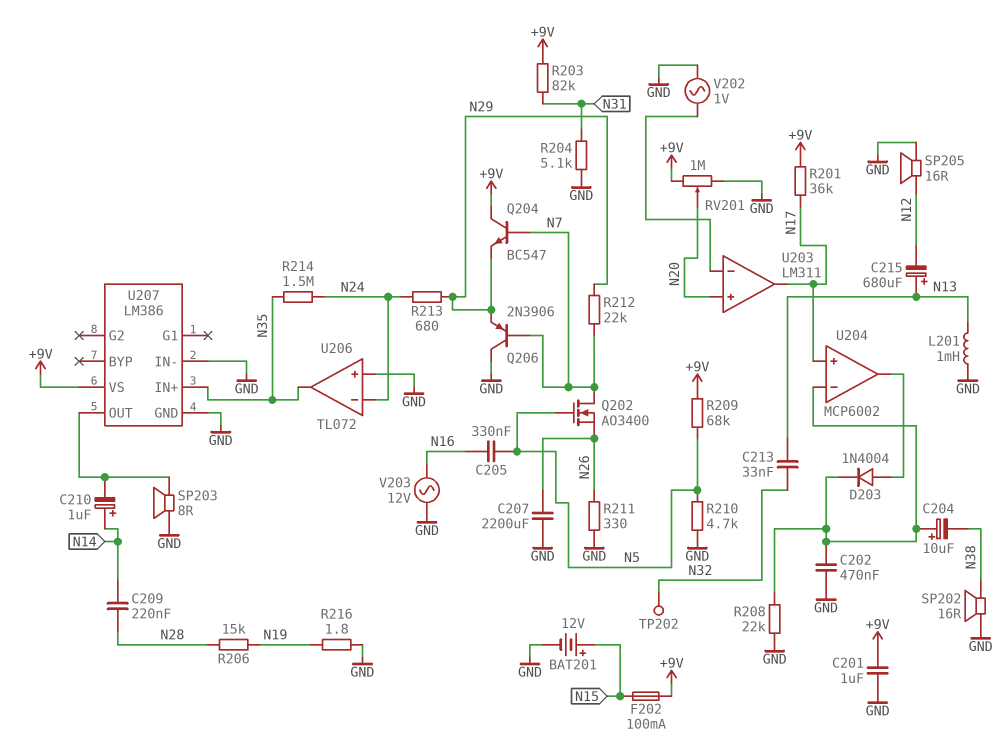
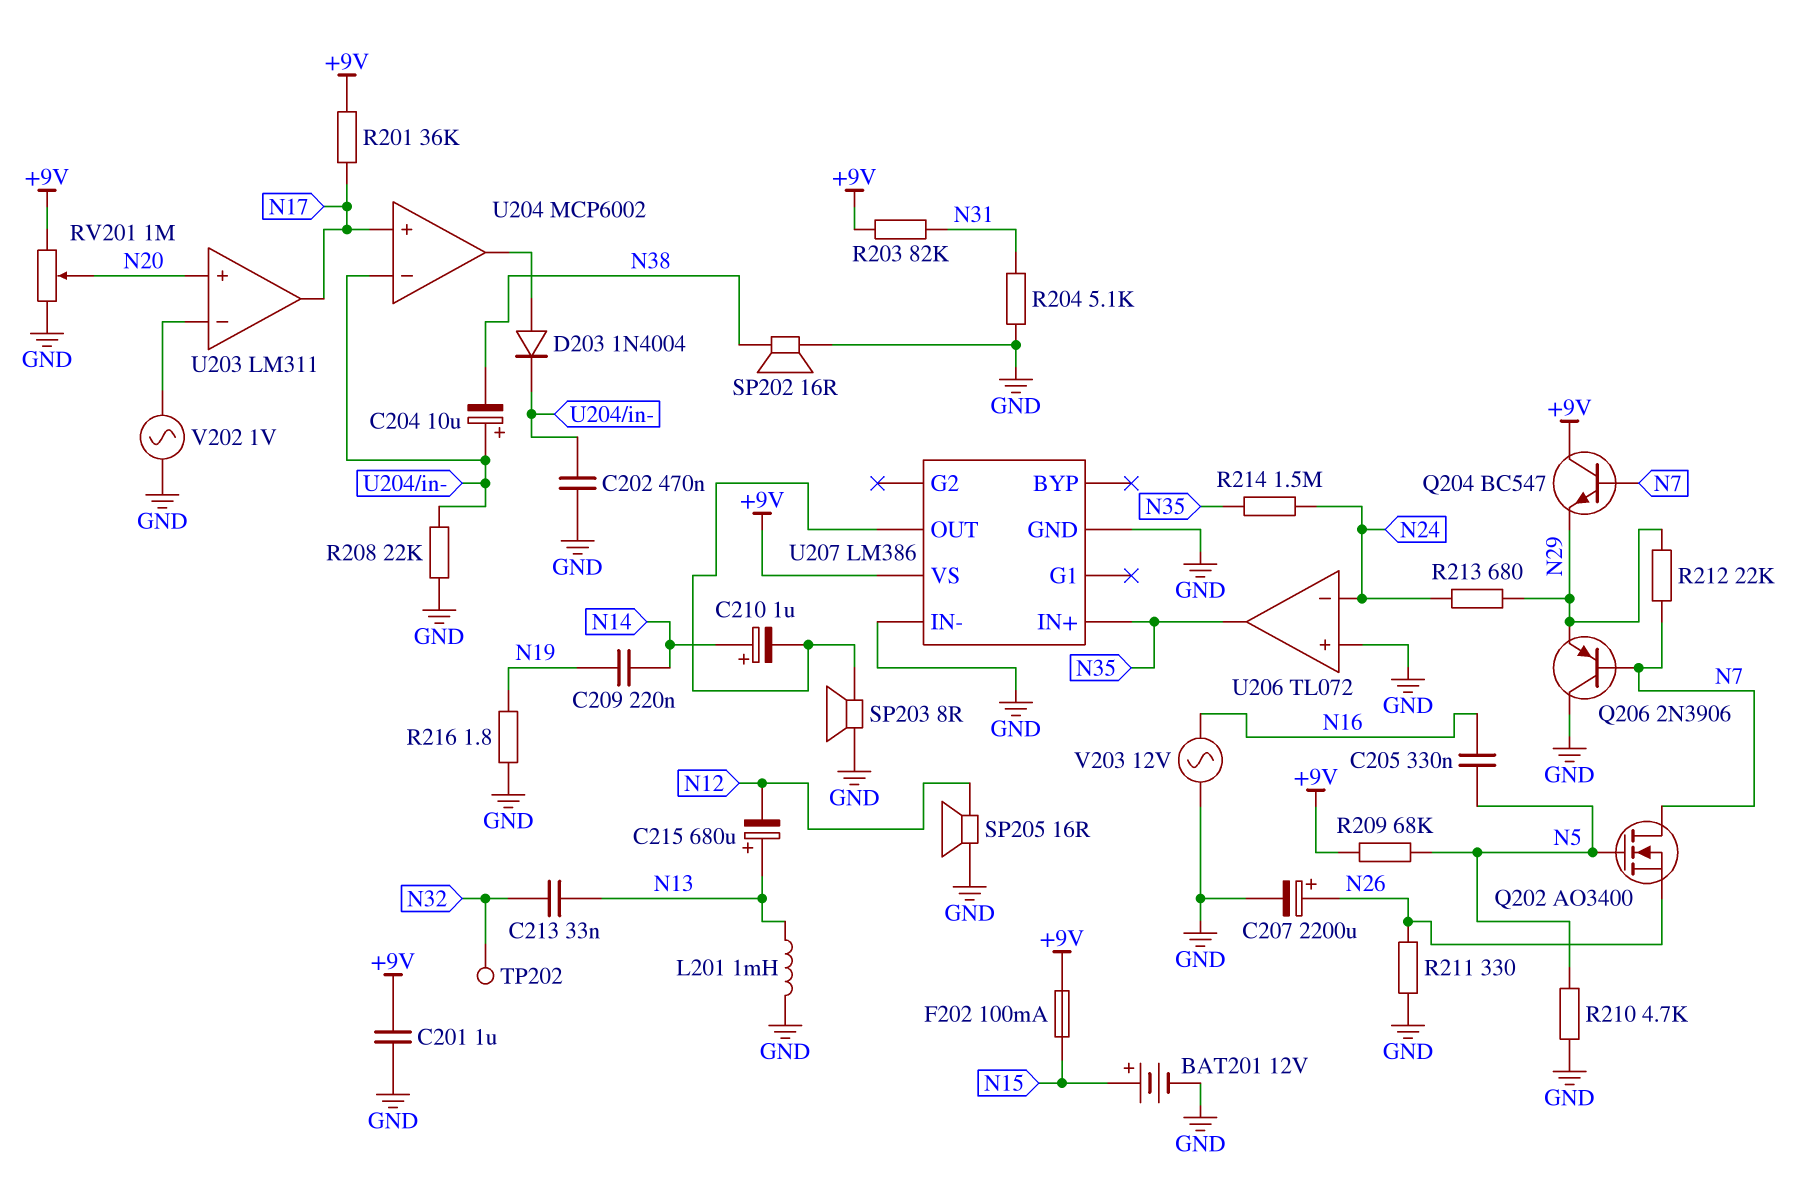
C207: 2200uF (GND, N26) -> 2200uF (plus N26, minus GND)
C209: 220nF (N14, N28) -> 220nF (N14, N19)
R206: 15k (N19, N28) -> none

